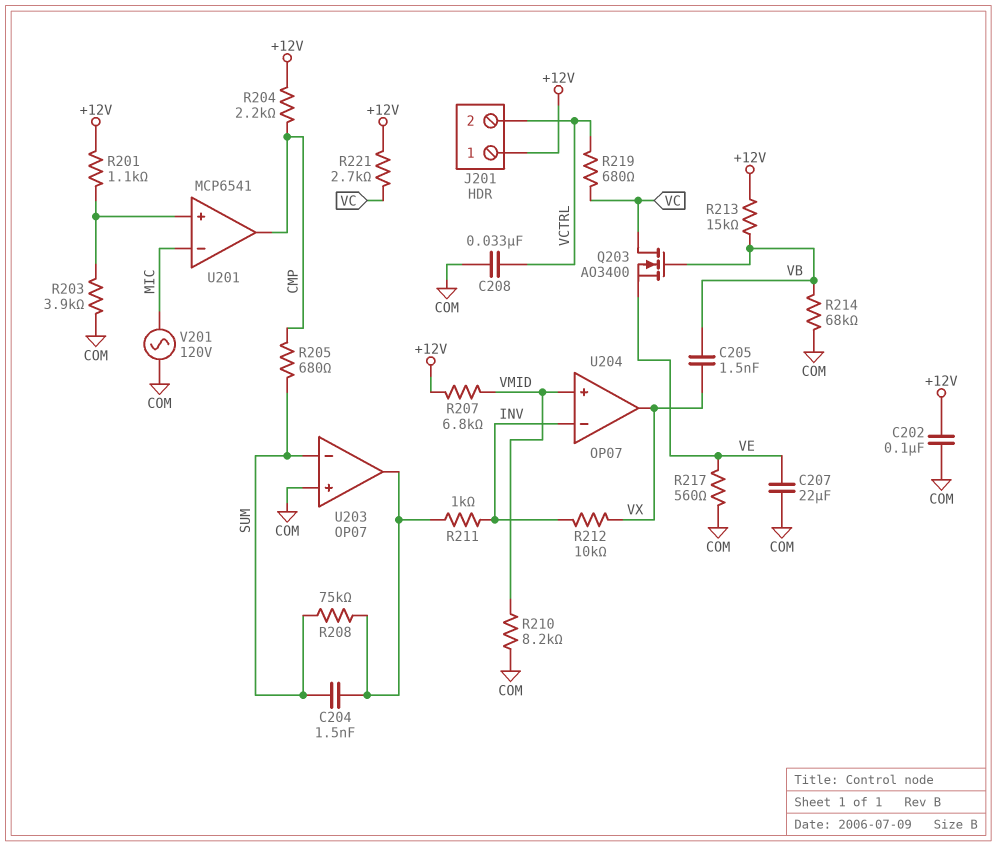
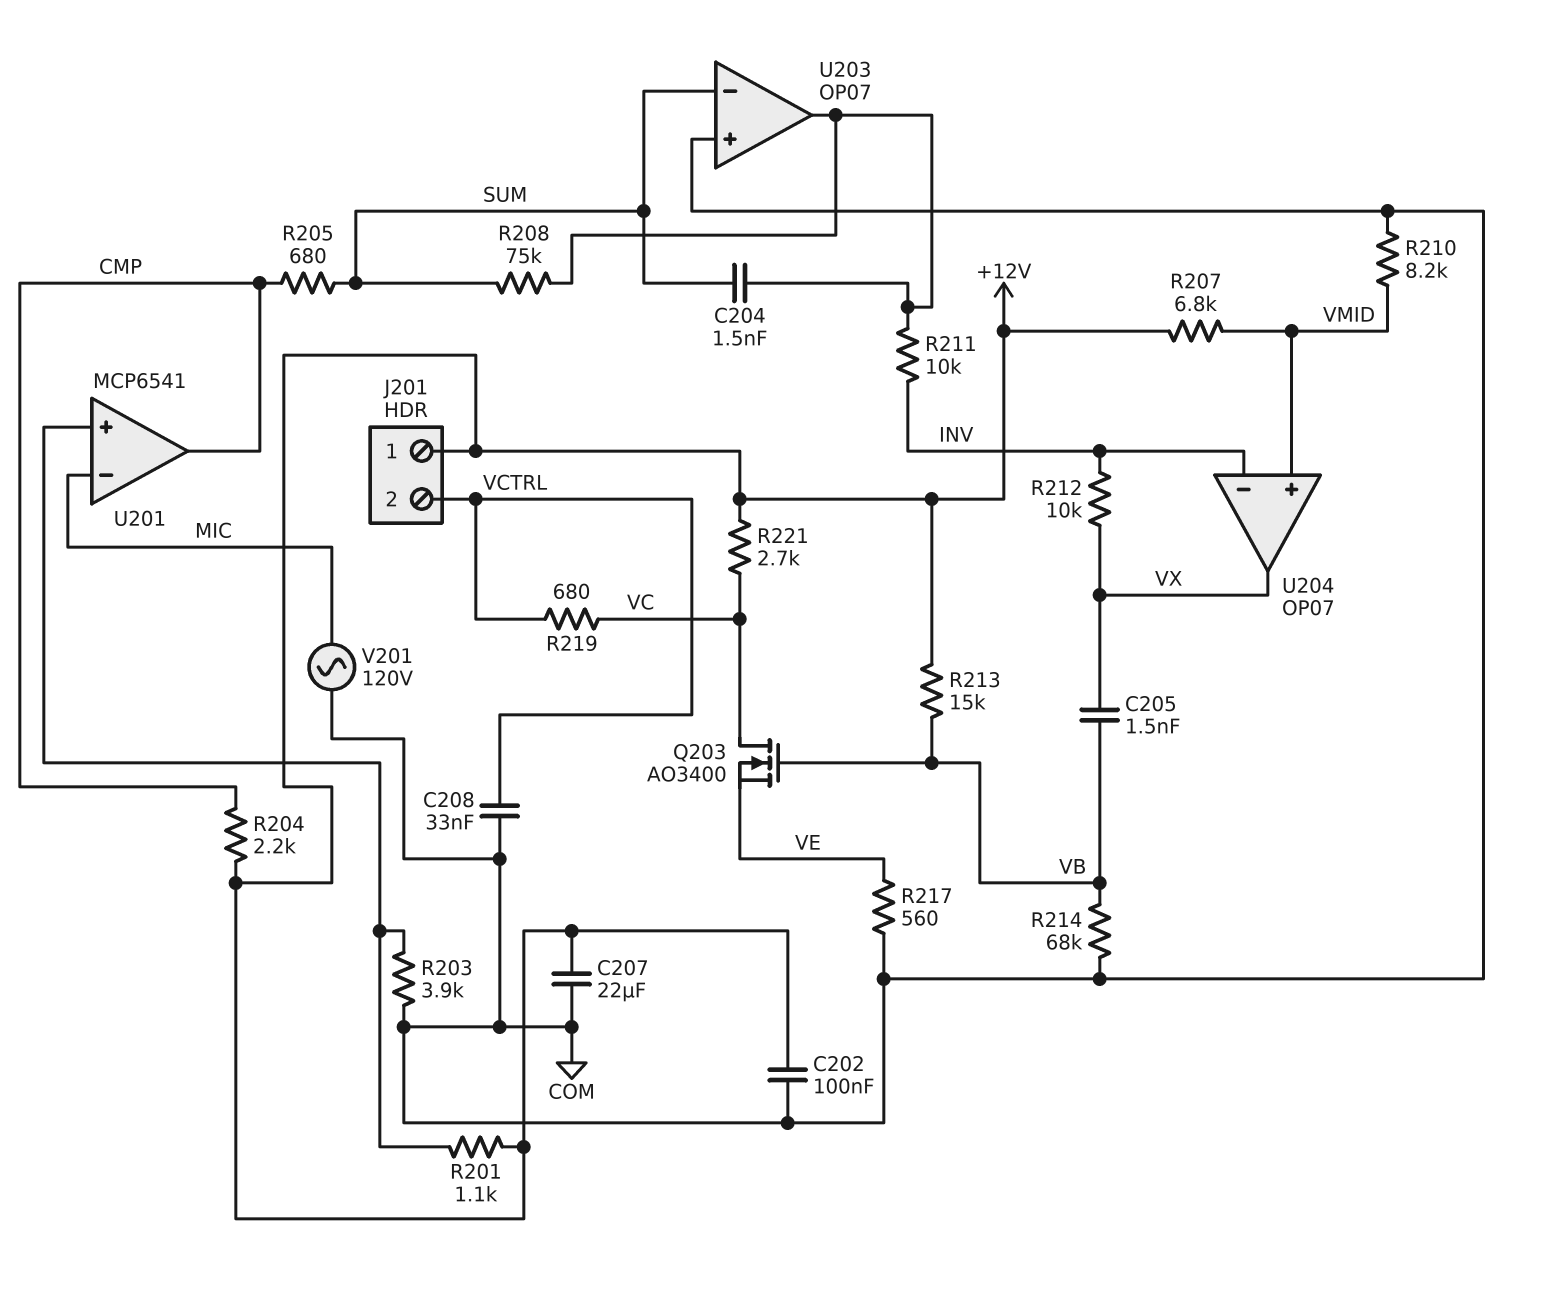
C207: 22uF (COM, VE) -> 22uF (+12V, COM)
R211: 1k (INV, U203/out) -> 10k (INV, U203/out)

